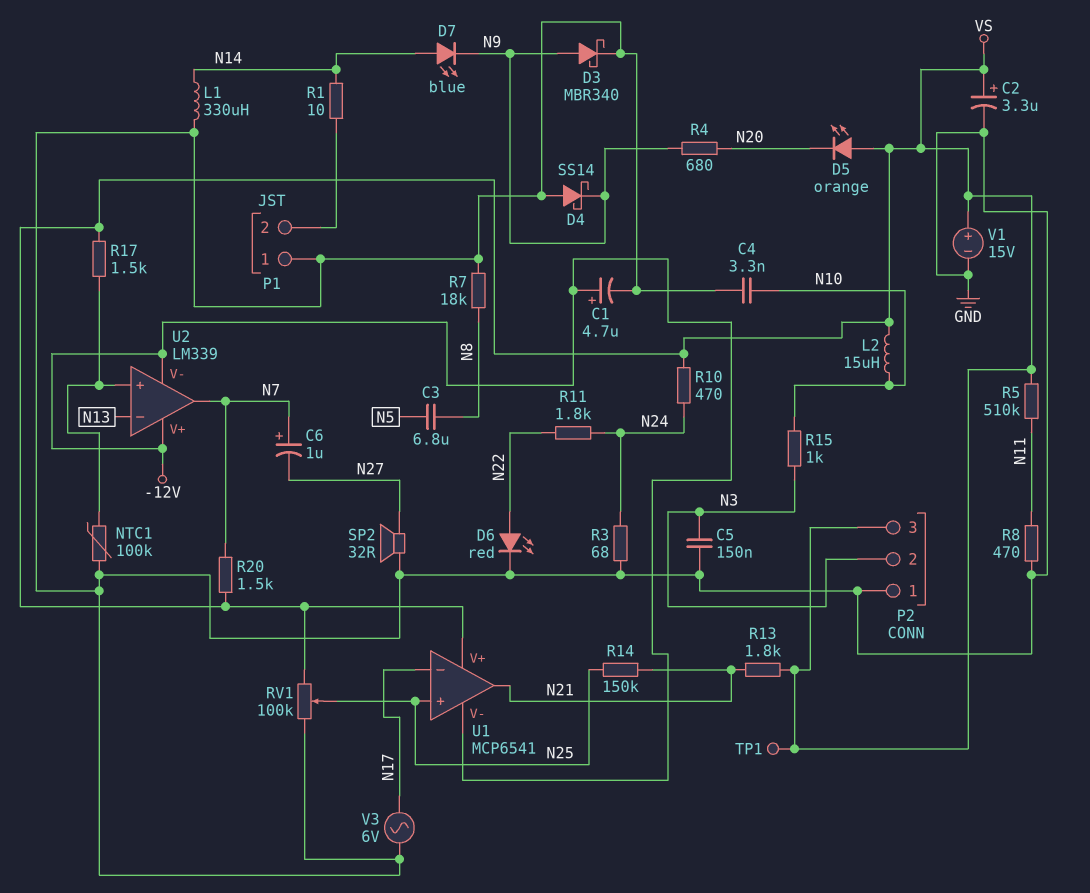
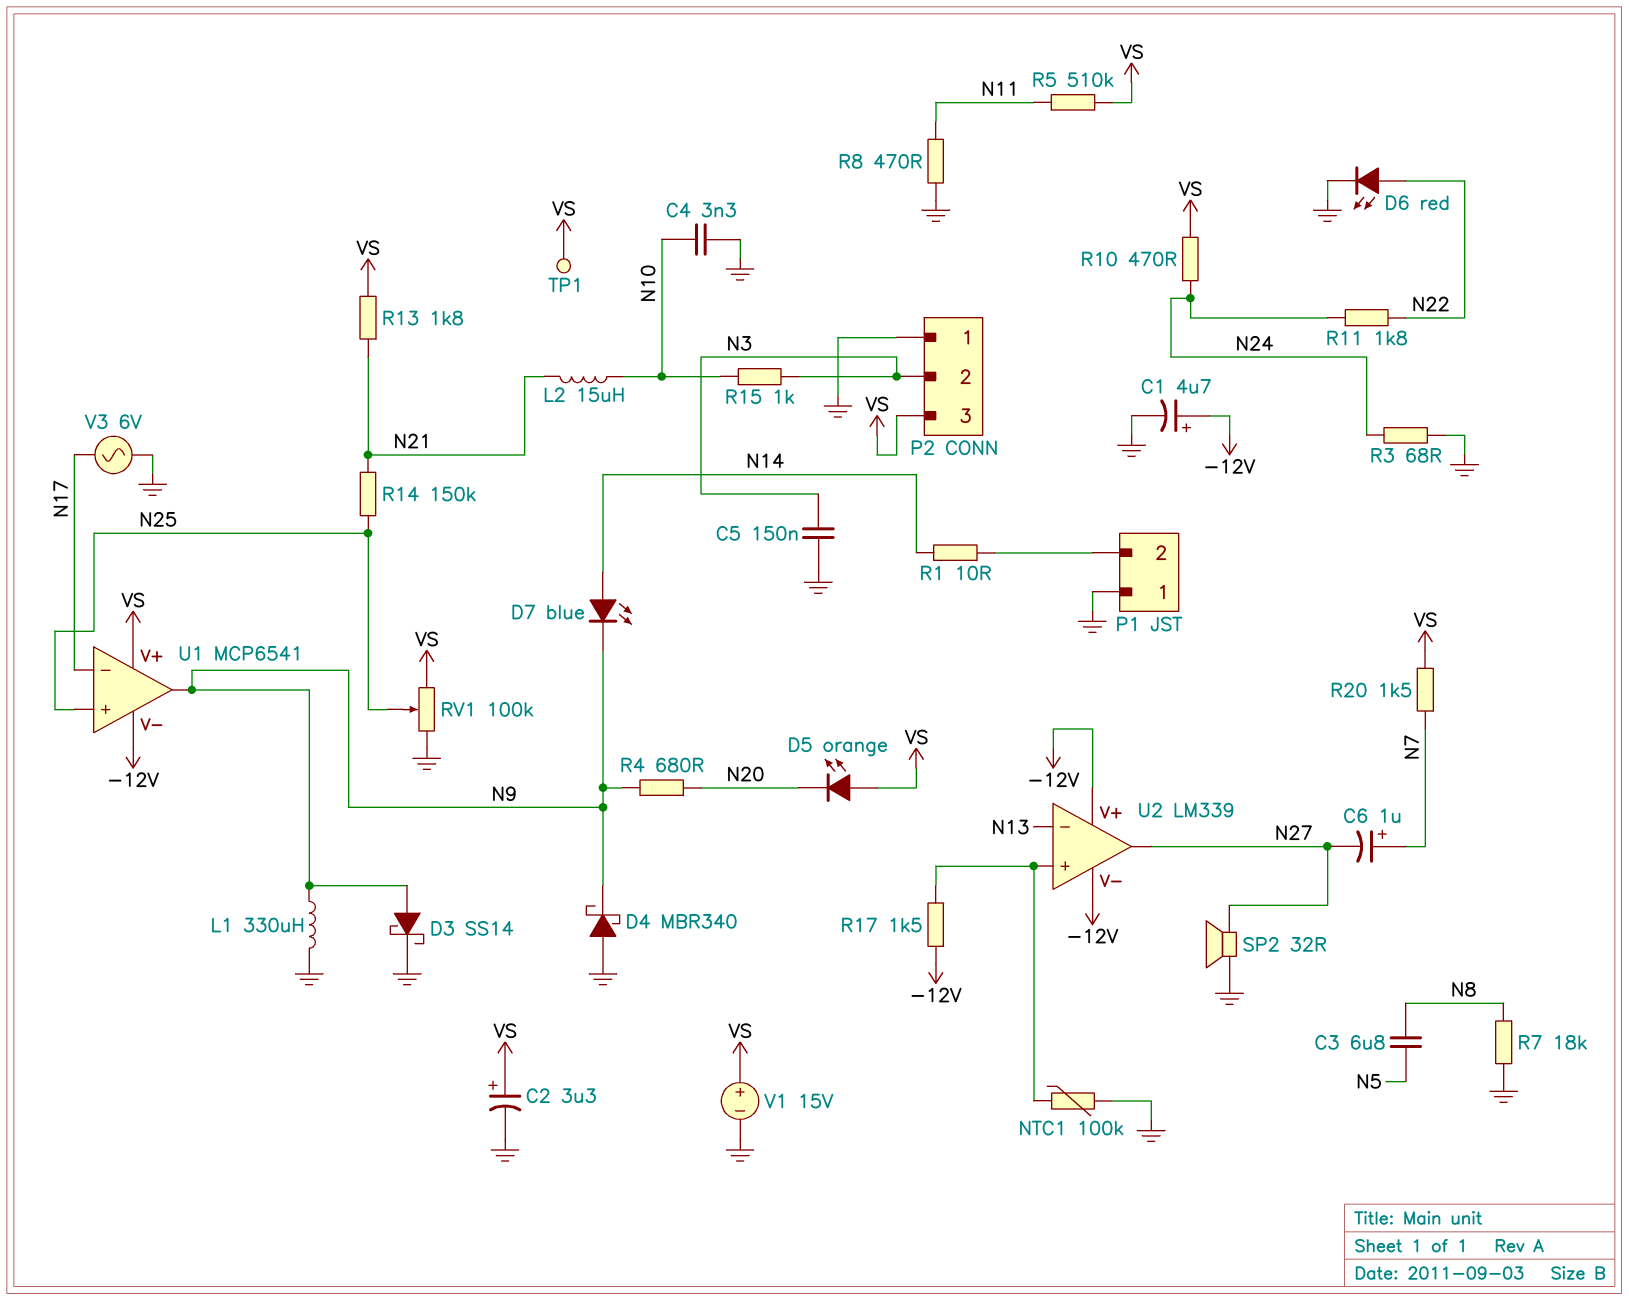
D3: schottky MBR340 (A N9, K GND) -> schottky SS14 (A N9, K GND)
D4: schottky SS14 (A GND, K N9) -> schottky MBR340 (A GND, K N9)
L1: 330uH (GND, N14) -> 330uH (GND, N9)
L2: 15uH (N10, VS) -> 15uH (N10, N21)
R17: 1.5k (U2/in+, VS) -> 1.5k (-12V, U2/in+)
U1 pin out: N21 -> N9
U2 pin out: N7 -> N27

